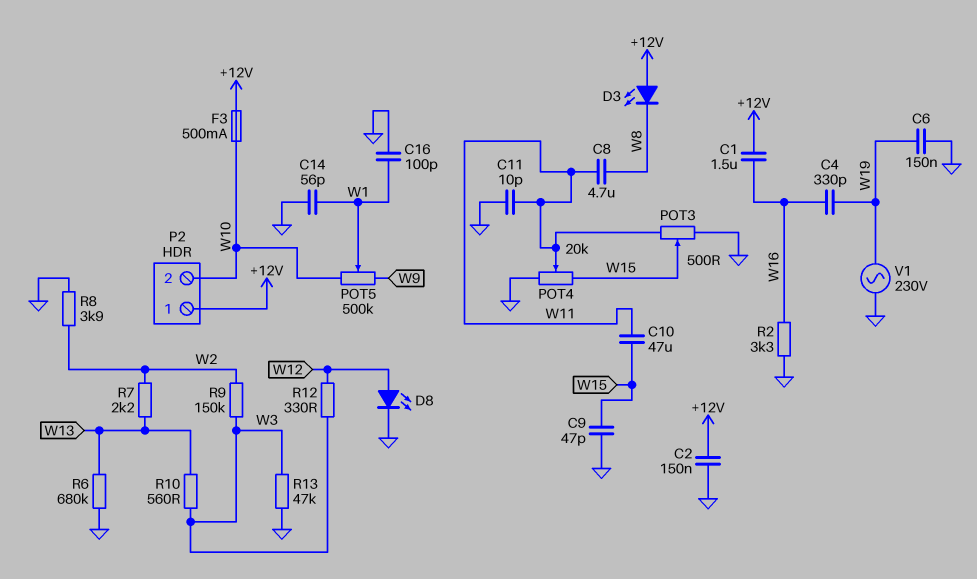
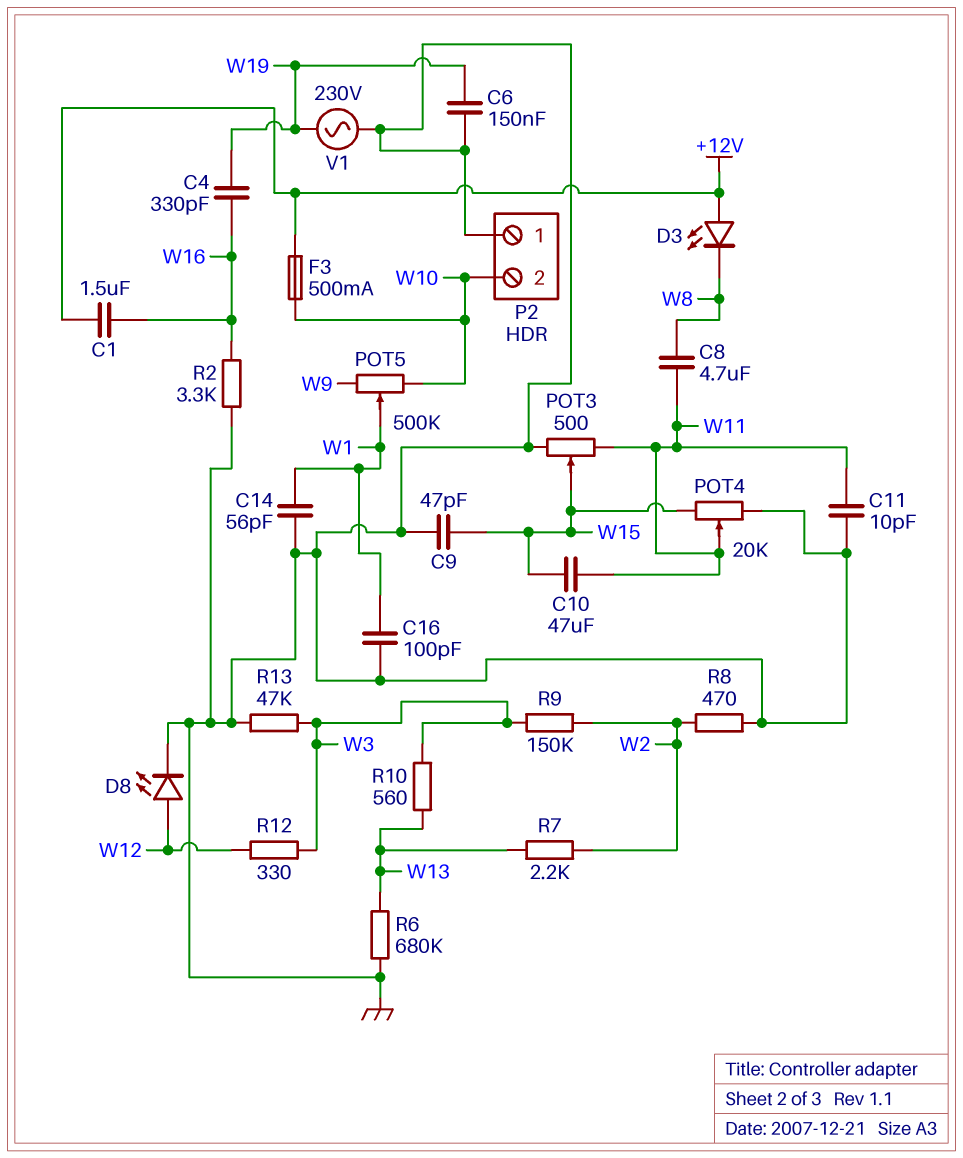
C2: 150nF (+12V, GND) -> none
P2 pin 1: +12V -> GND
R8: 3.9k (GND, W2) -> 470 (GND, W2)

